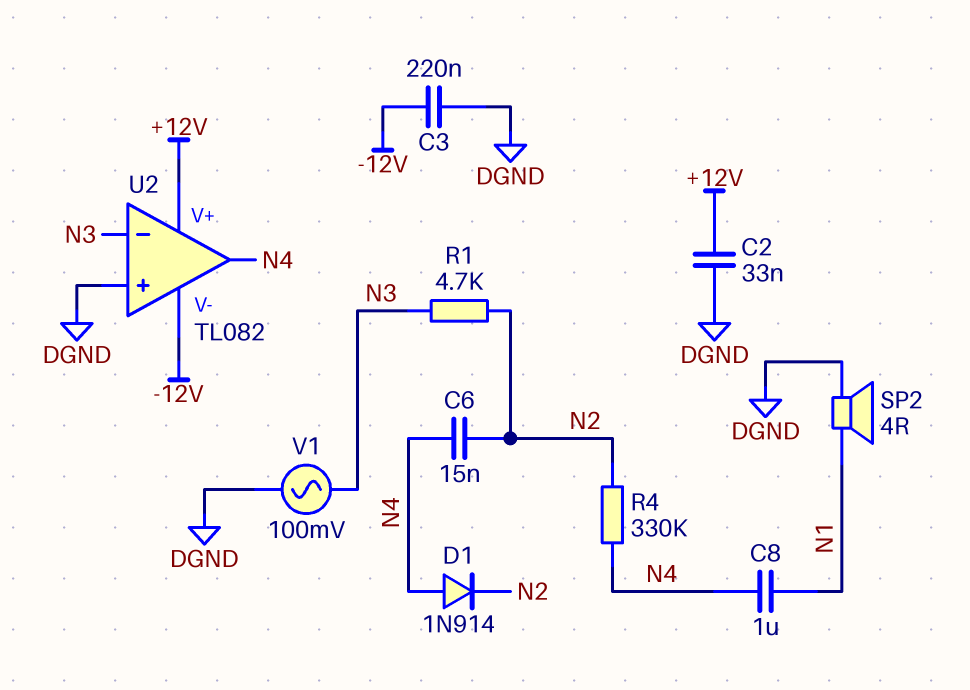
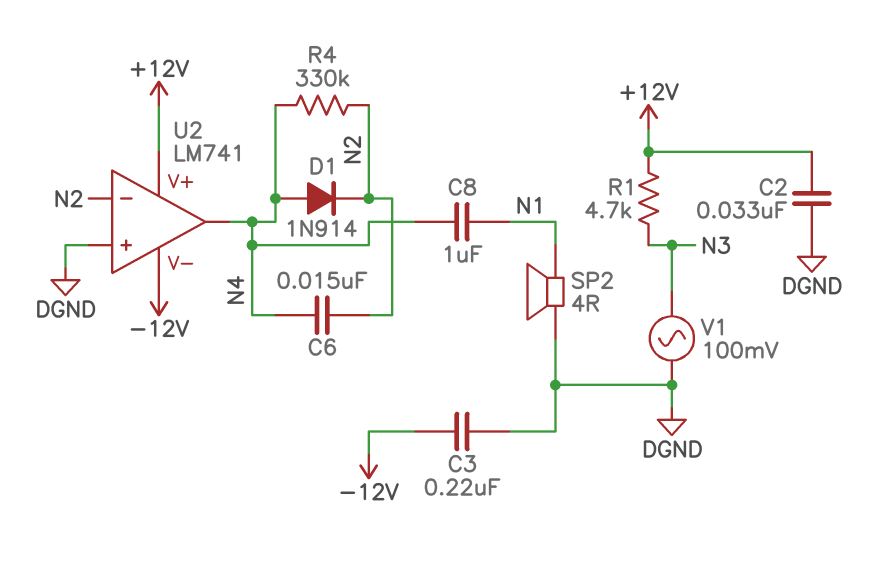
R1: 4.7k (N2, N3) -> 4.7k (+12V, N3)
U2: TL082 -> LM741
U2 pin in-: N3 -> N2

